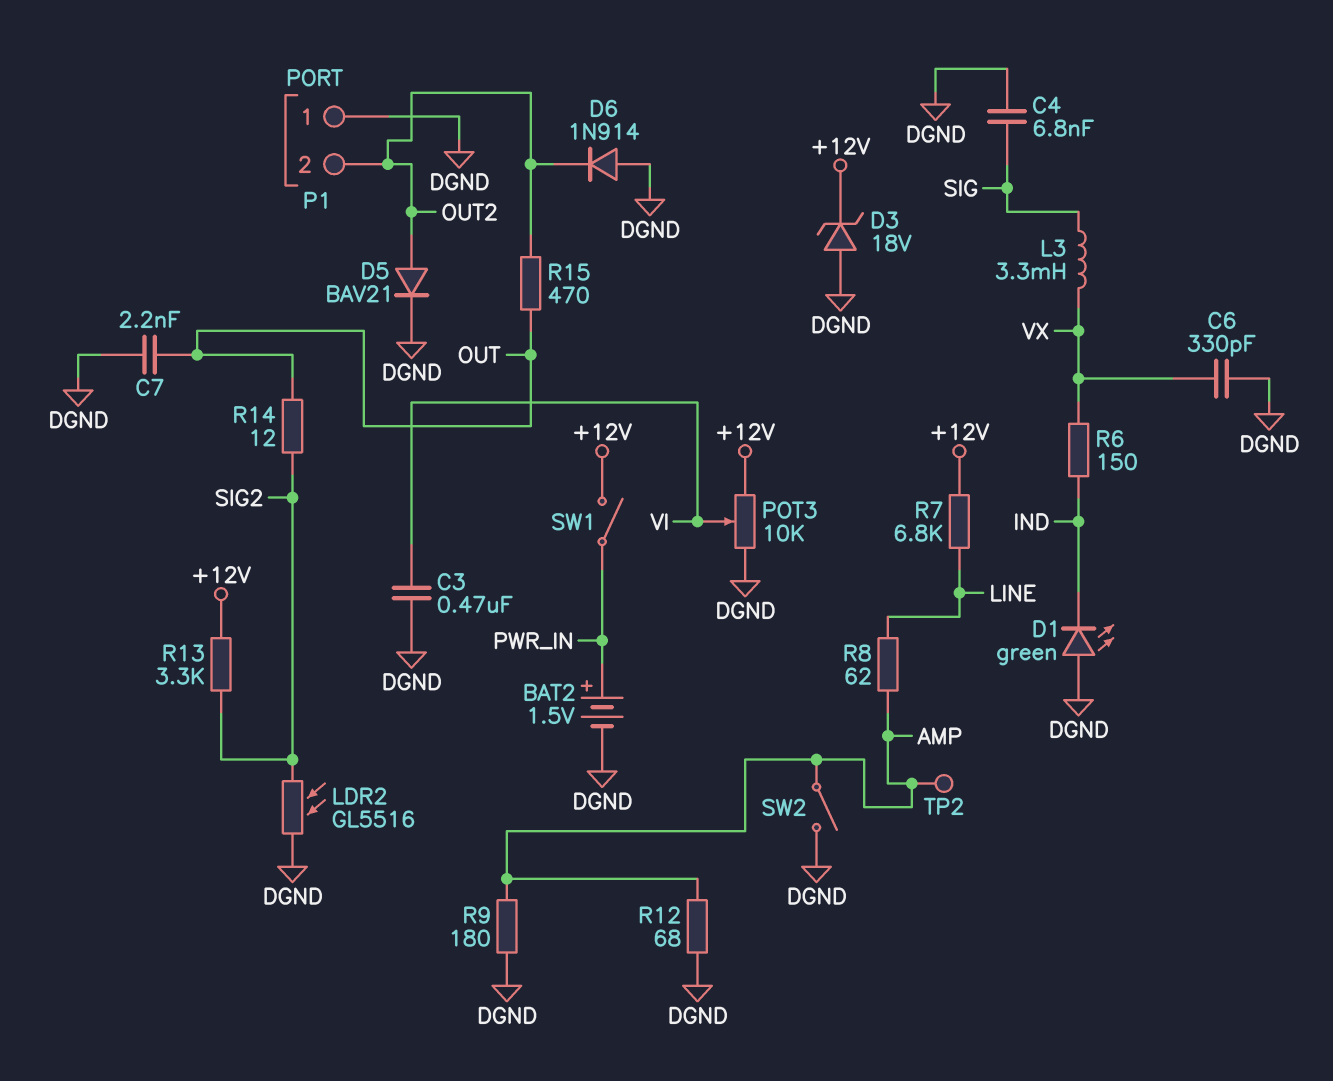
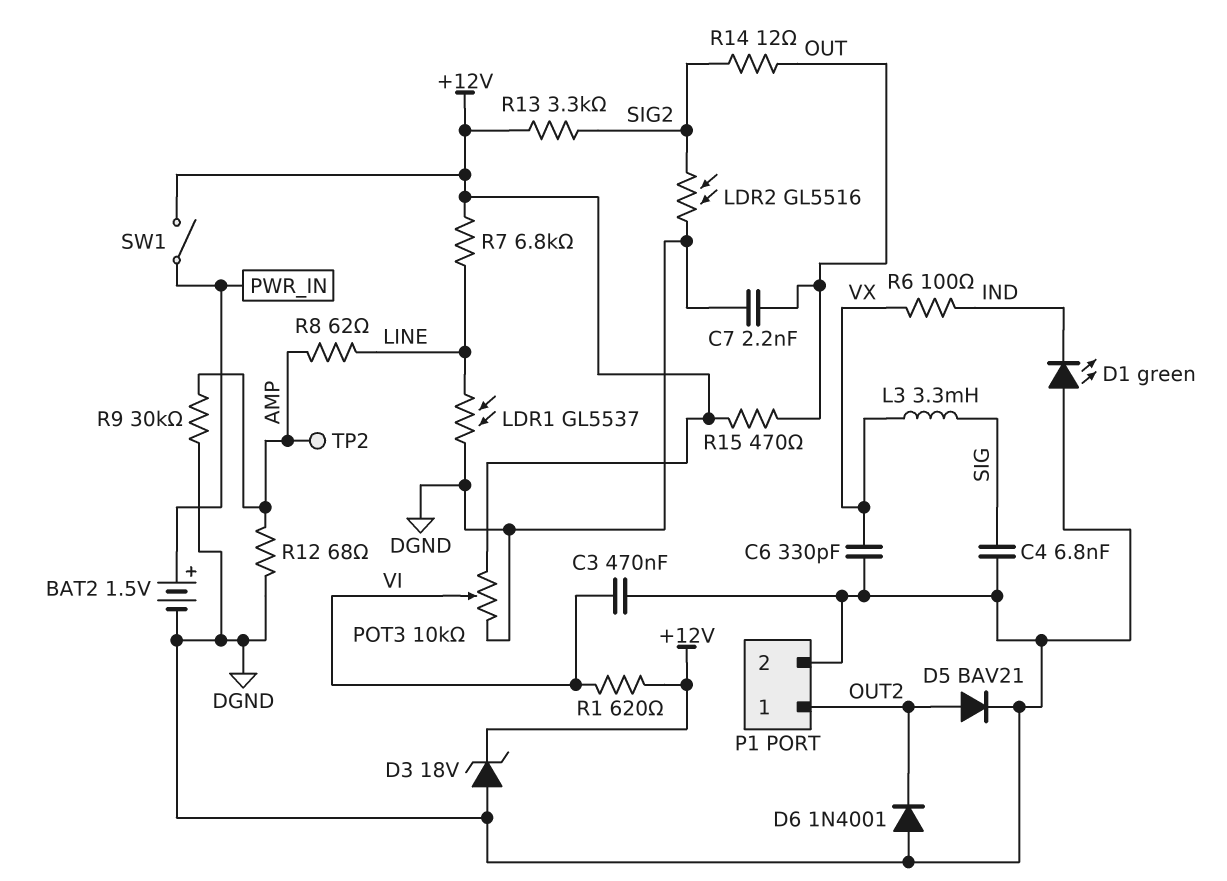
D6: diode 1N914 (A DGND, K OUT2) -> diode 1N4001 (A DGND, K OUT2)
LDR1: none -> GL5537 (DGND, LINE)
P1 pin 1: DGND -> OUT2
P1 pin 2: OUT2 -> DGND
R1: none -> 620 (+12V, VI)
R6: 150 (IND, VX) -> 100 (IND, VX)
R9: 180 (AMP, DGND) -> 30k (AMP, DGND)
R15: 470 (OUT, OUT2) -> 470 (+12V, OUT)
SW2: switch (AMP, DGND) -> none

